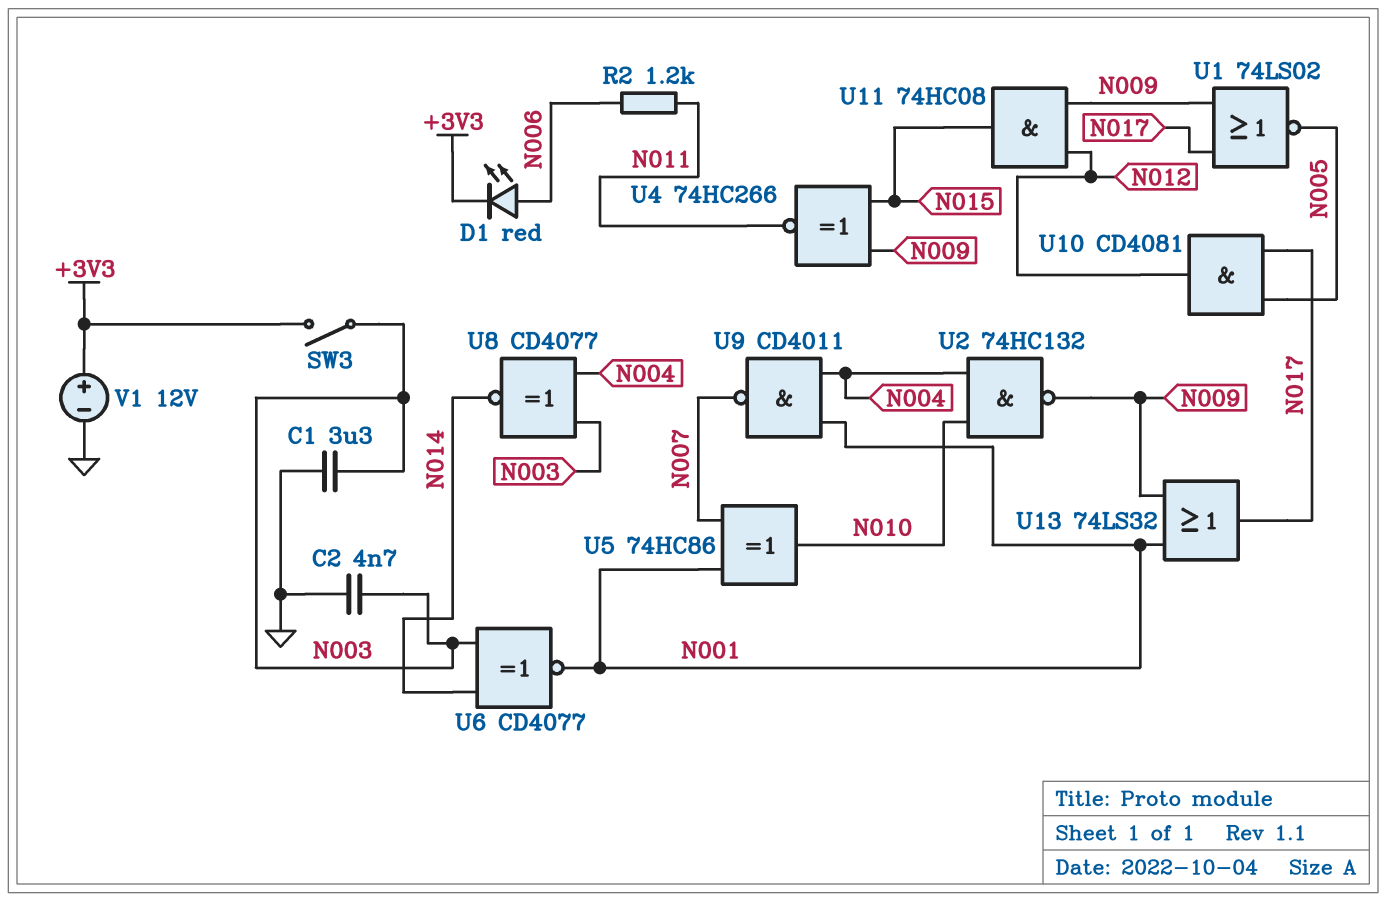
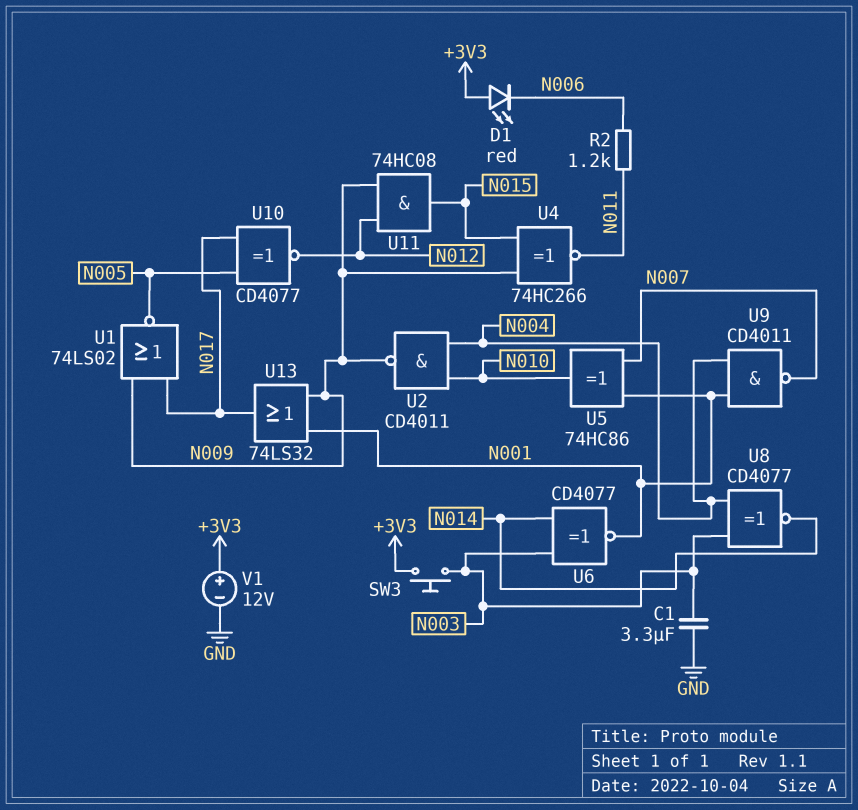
C2: 4.7nF (GND, N003) -> none
D1: LED red (A N006, K +3V3) -> LED red (A +3V3, K N006)
SW3: switch (+3V3, N003) -> button (+3V3, N003)
U2: NAND 74HC132 (in N004, in N010, out N009) -> NAND CD4011 (in N004, in N010, out N009)
U10: AND CD4081 (in N005, in N017, out N012) -> XNOR CD4077 (in N005, in N017, out N012)

